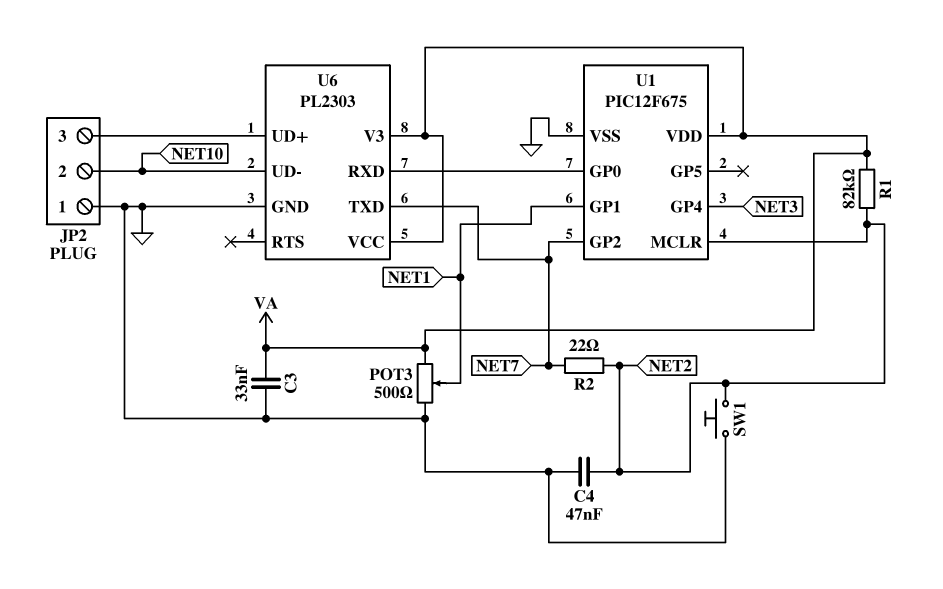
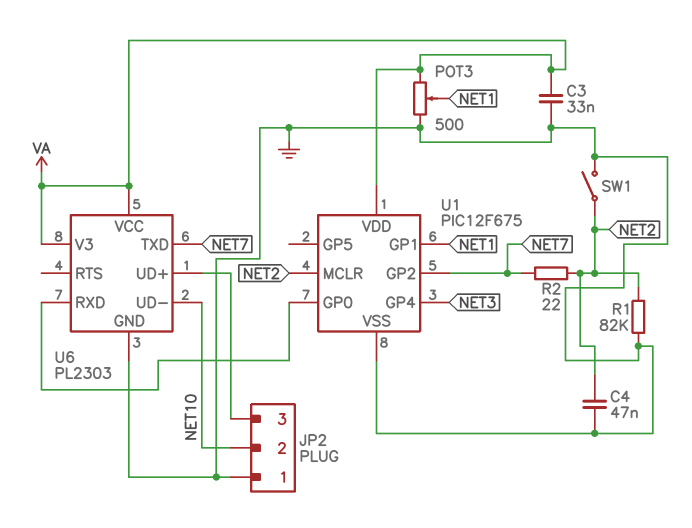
R1: 82k (NET2, VA) -> 82k (GND, NET2)
SW1: button (GND, NET2) -> switch (GND, NET2)

